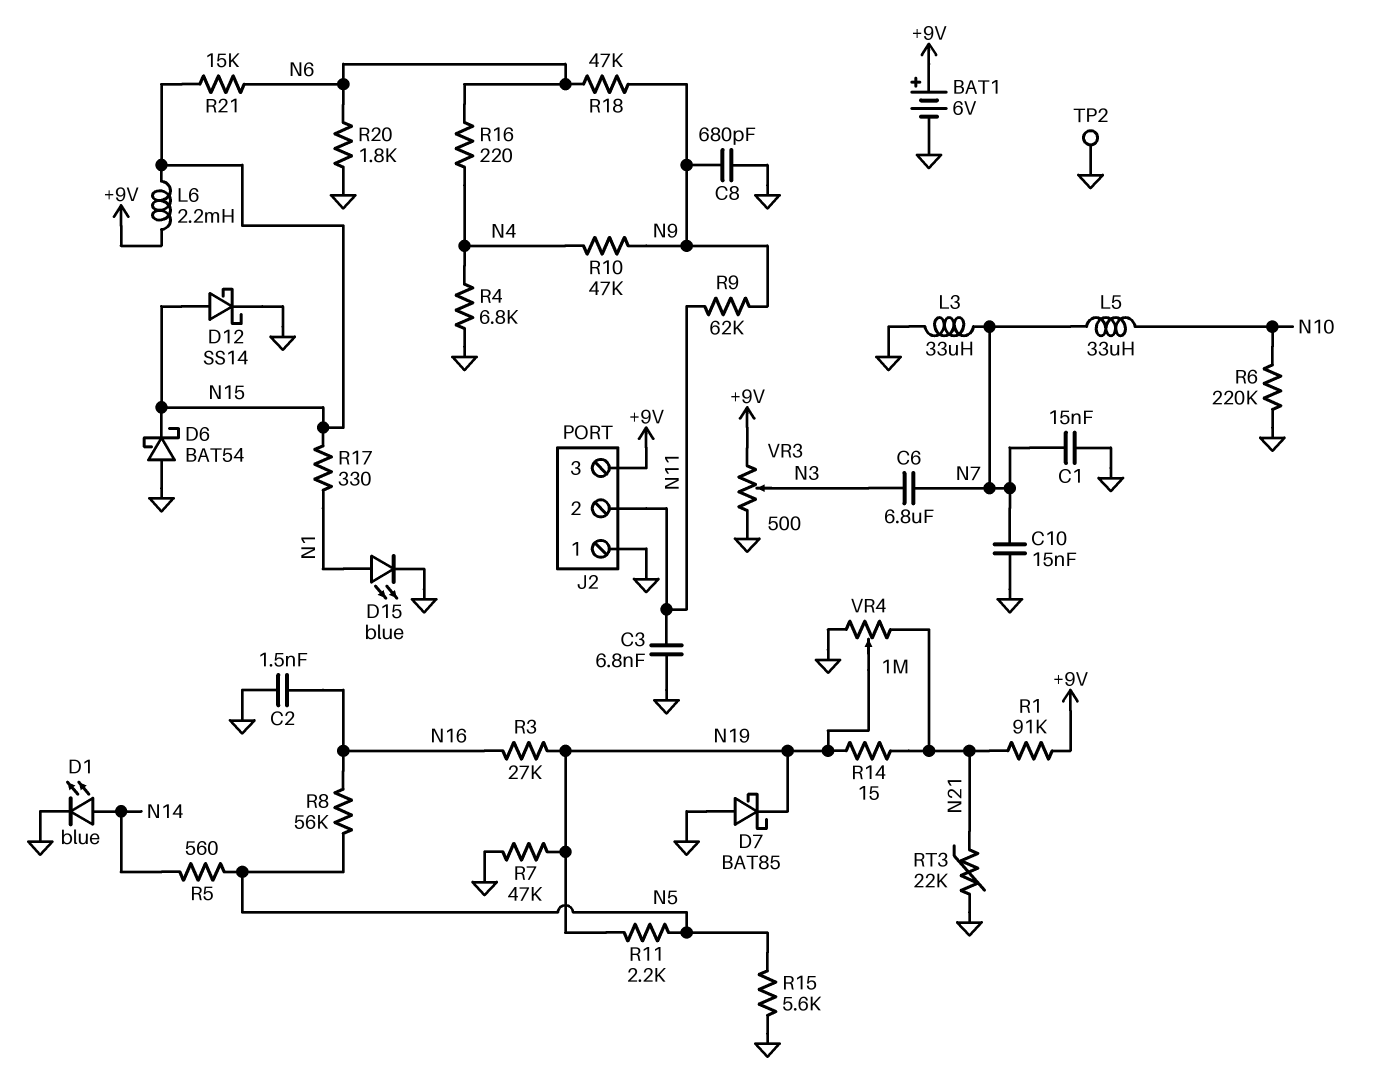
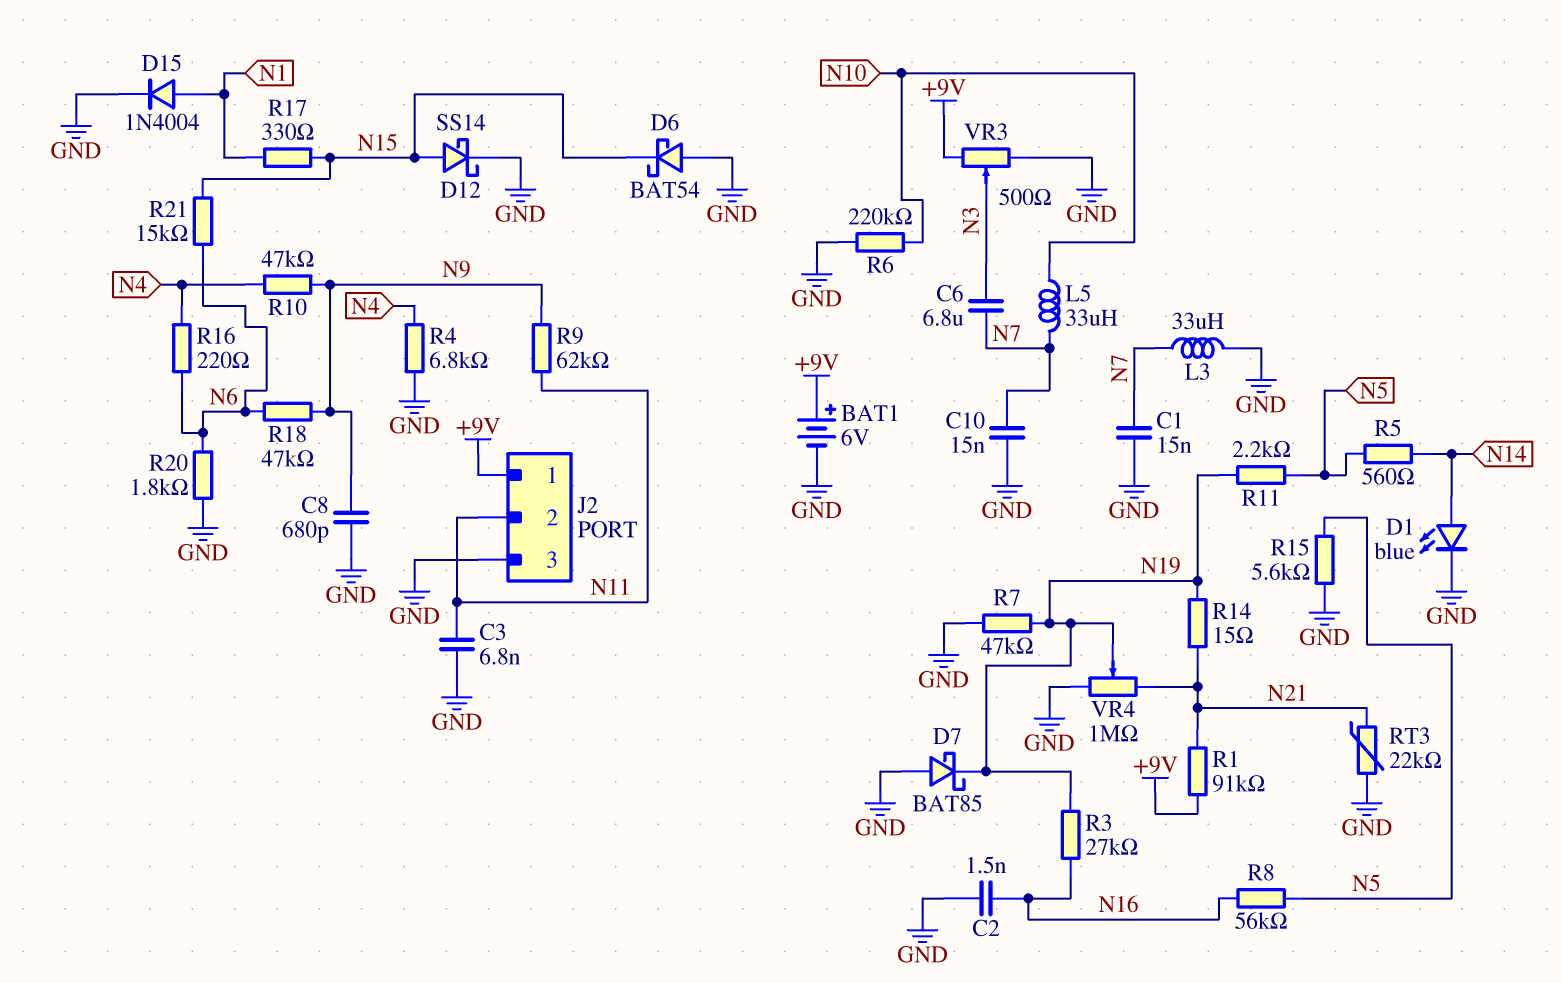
D15: LED blue (A N1, K GND) -> diode 1N4004 (A N1, K GND)
J2 pin 1: GND -> +9V
J2 pin 3: +9V -> GND
L6: 2.2mH (+9V, N15) -> none
TP2: test point (GND) -> none

